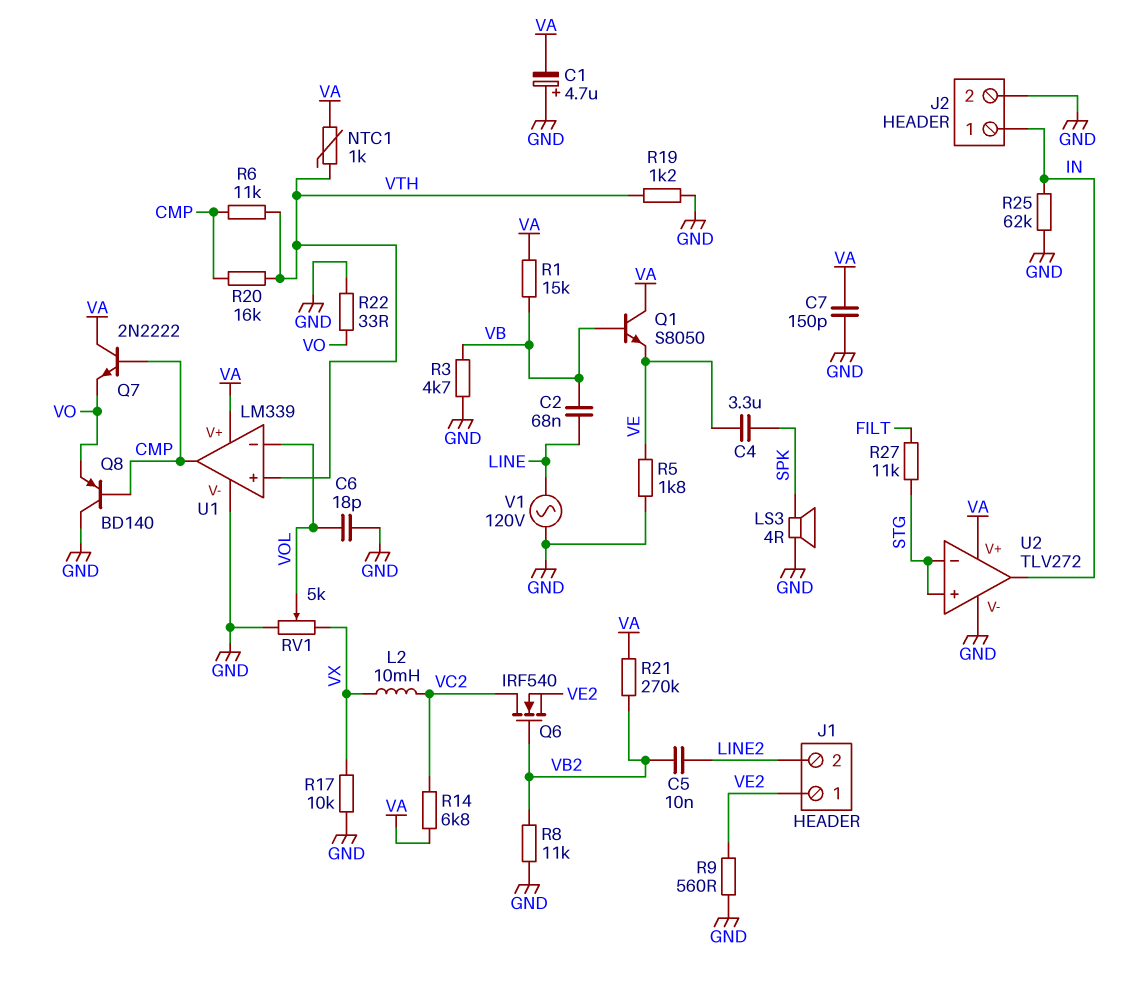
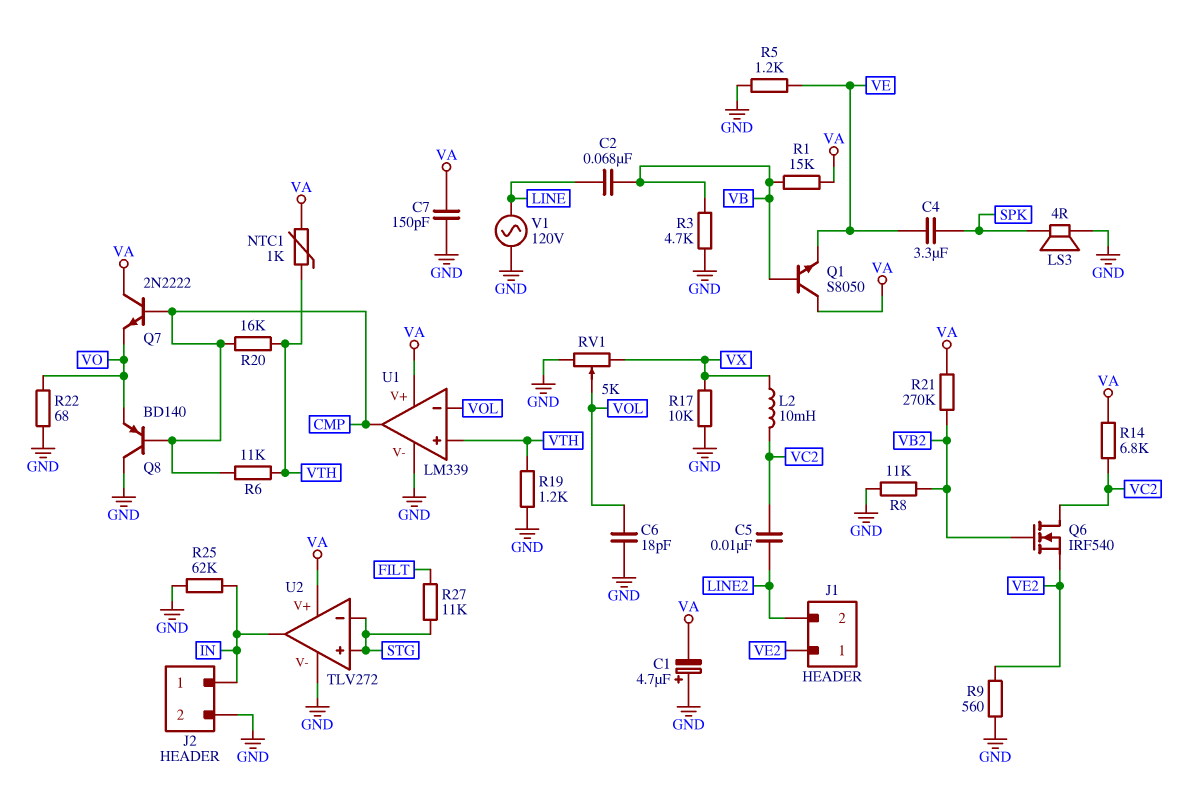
C5: 10nF (LINE2, VB2) -> 10nF (LINE2, VC2)
R5: 1.8k (GND, VE) -> 1.2k (GND, VE)
R22: 33 (GND, VO) -> 68 (GND, VO)

